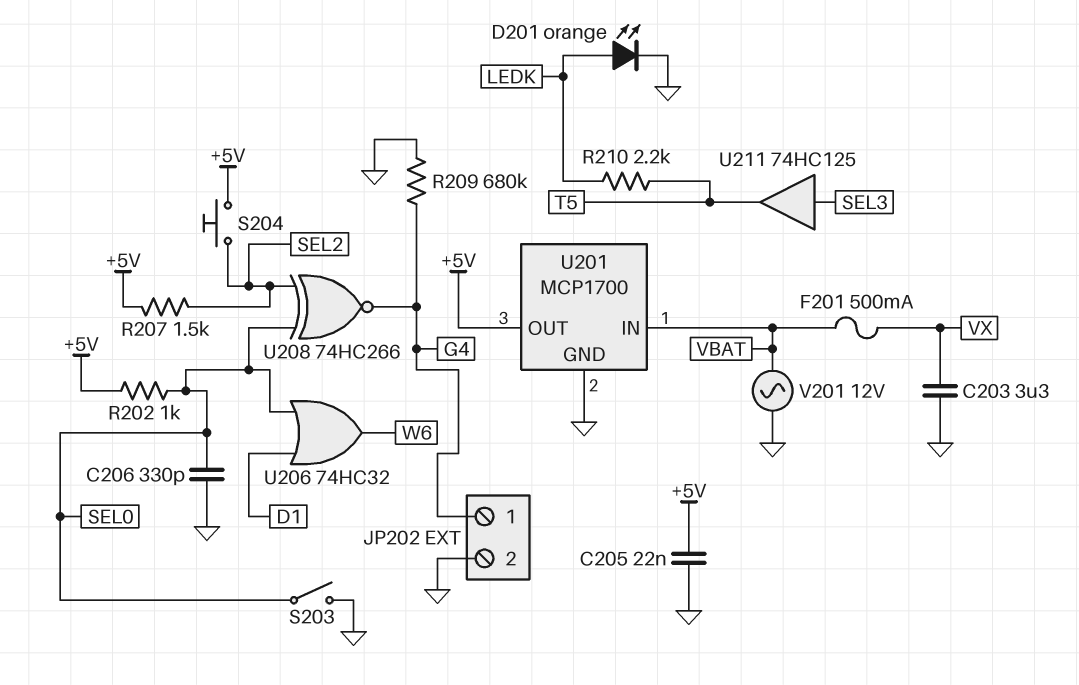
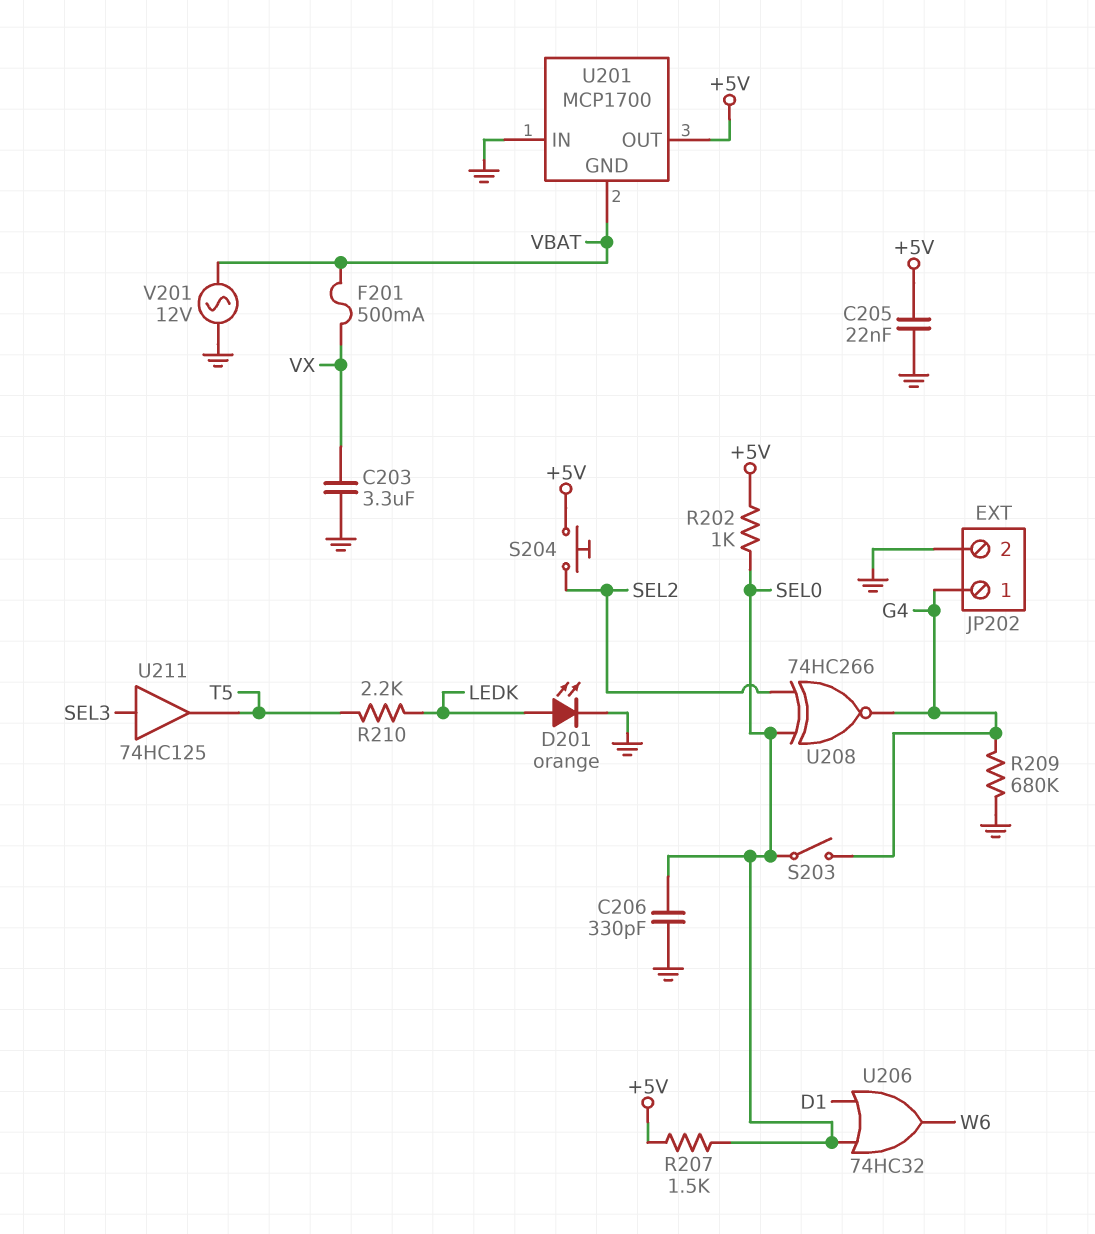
R207: 1.5k (+5V, SEL2) -> 1.5k (+5V, SEL0)
S203: switch (GND, SEL0) -> switch (G4, SEL0)
U201 pin GND: GND -> VBAT
U201 pin IN: VBAT -> GND

